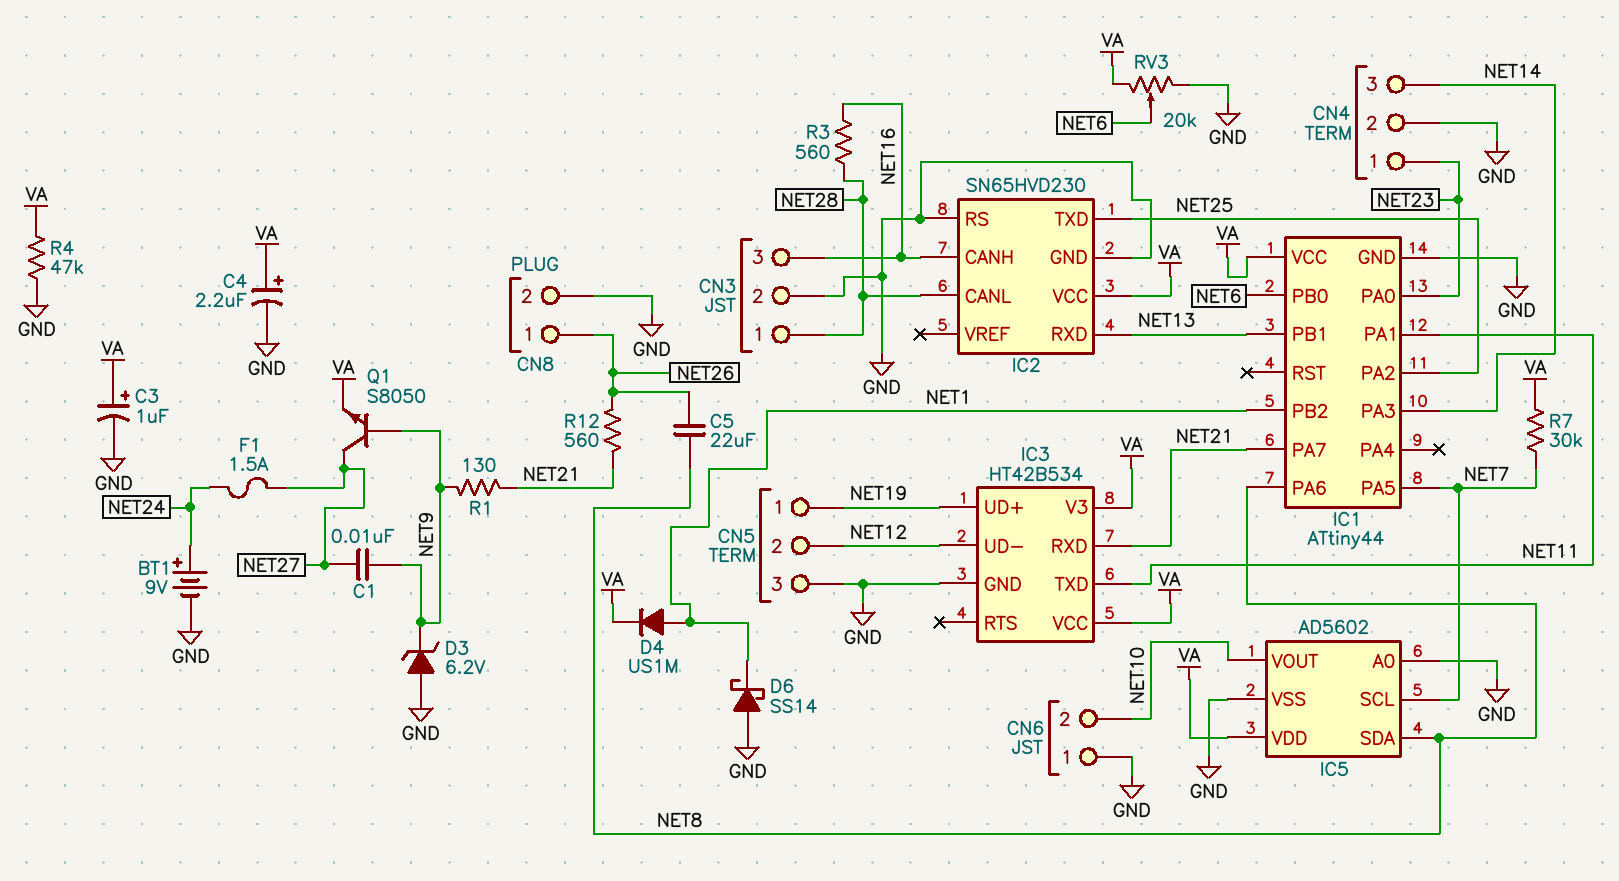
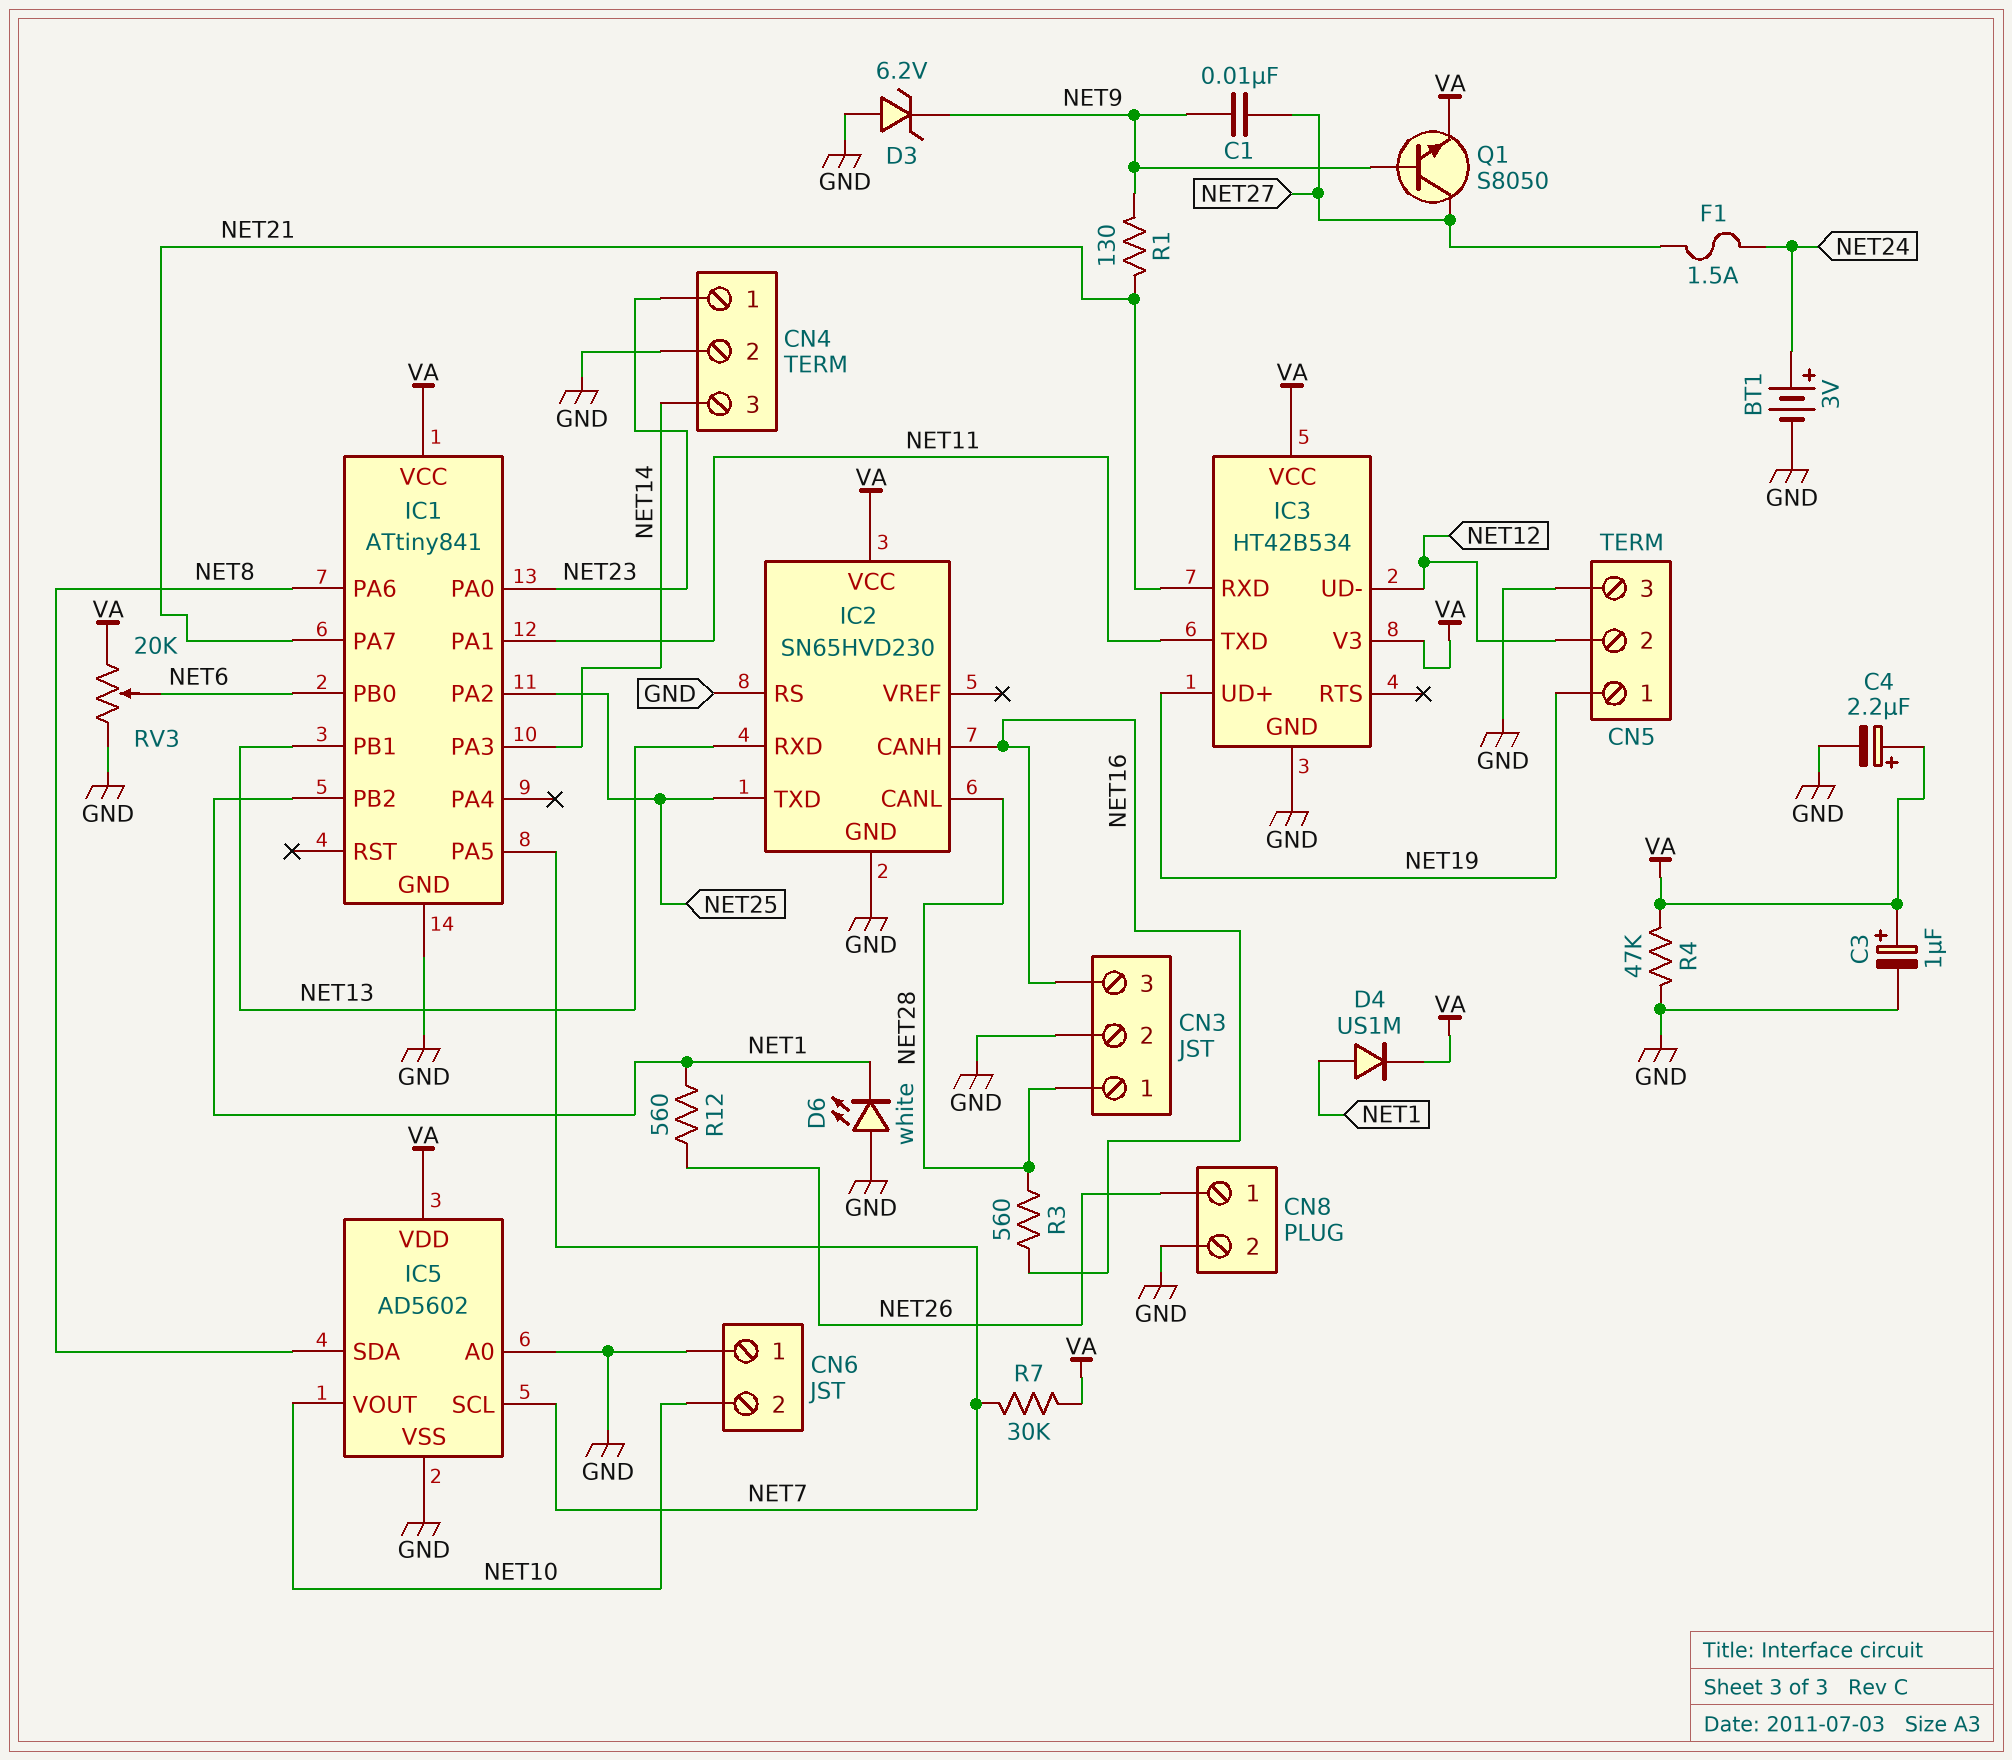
BT1: 9V (plus NET24, minus GND) -> 3V (plus NET24, minus GND)
C5: 22uF (NET8, NET26) -> none
D6: schottky SS14 (A GND, K NET1) -> LED white (A GND, K NET1)
IC1: ATtiny44 -> ATtiny841
R12: 560 (NET21, NET26) -> 560 (NET1, NET26)

